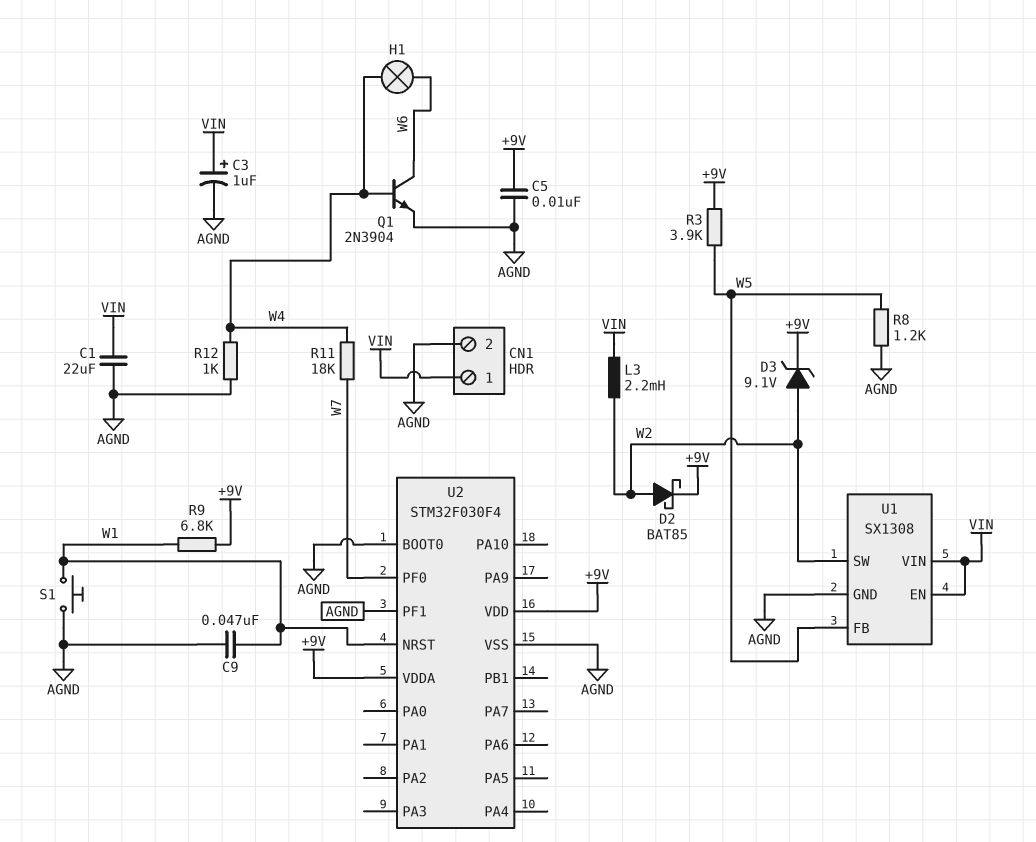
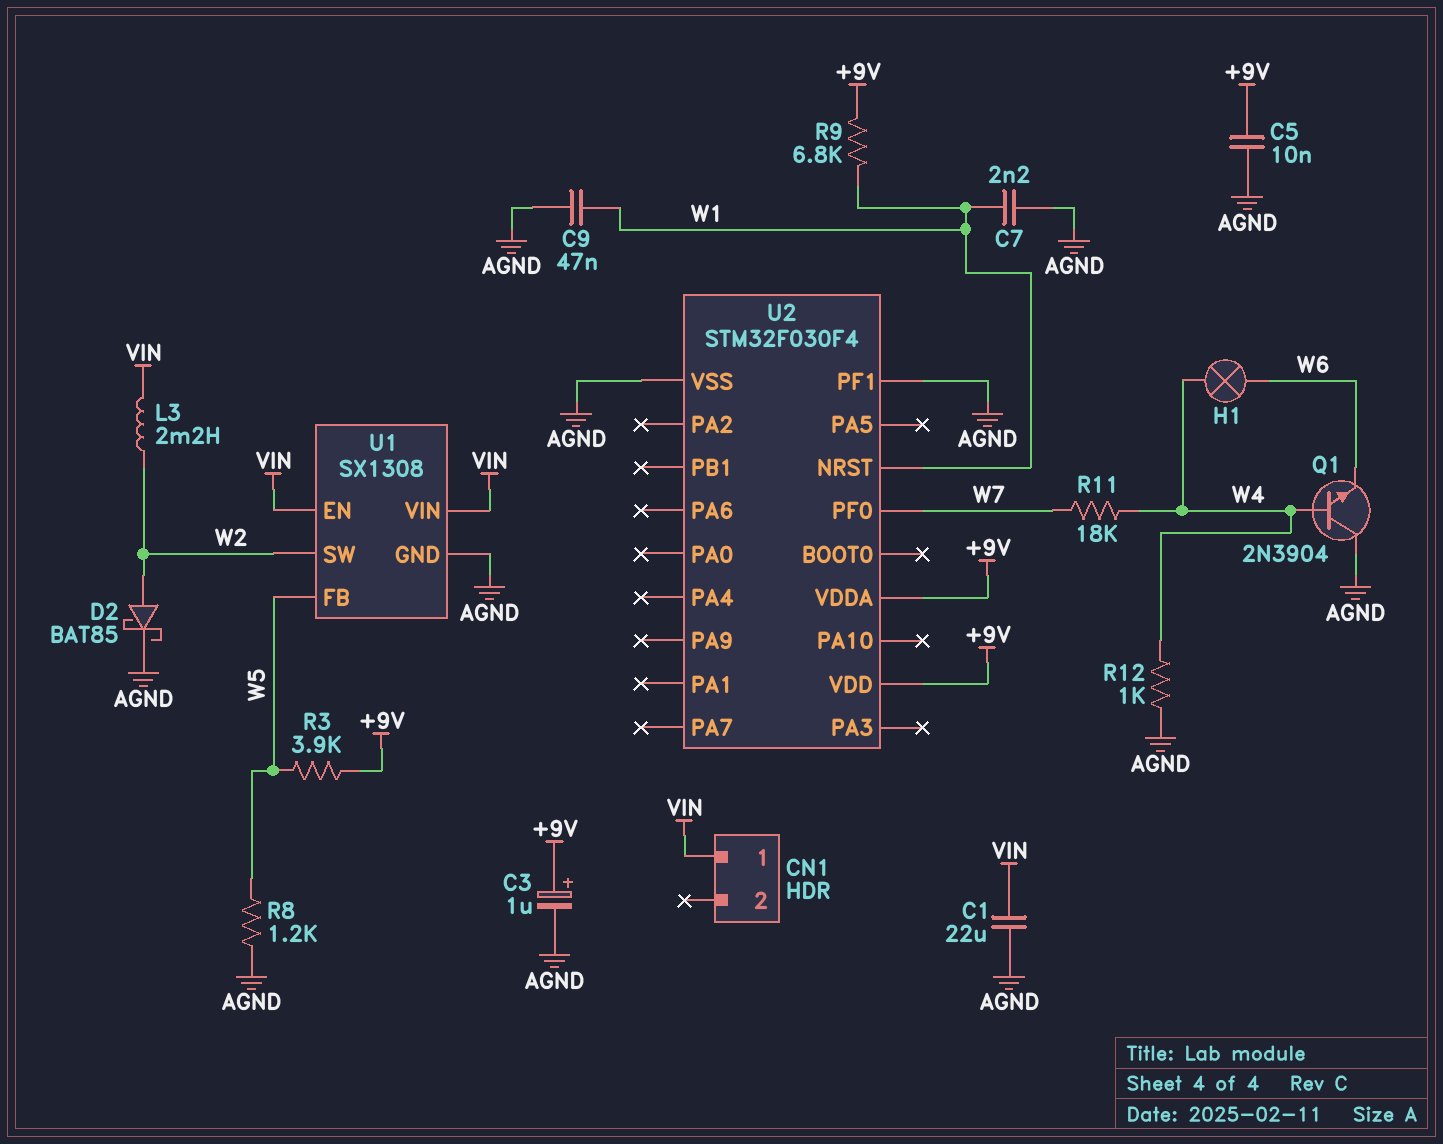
C3: 1uF (plus VIN, minus AGND) -> 1uF (plus +9V, minus AGND)
C7: none -> 2.2nF (AGND, W1)
CN1 pin 2: AGND -> none
D2: schottky BAT85 (A W2, K +9V) -> schottky BAT85 (A W2, K AGND)
D3: zener 9.1V (A W2, K +9V) -> none
Q1: NPN 2N3904 (B W4, C W6, E AGND) -> NPN 2N3904 (B W4, C AGND, E W6)
S1: button (AGND, W1) -> none
U2 pin BOOT0: AGND -> none

